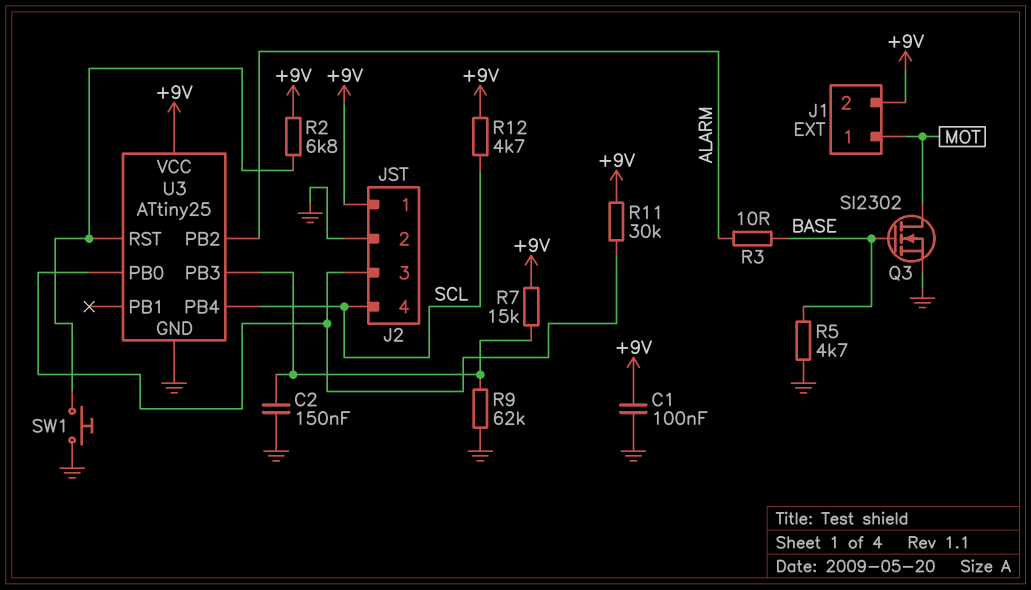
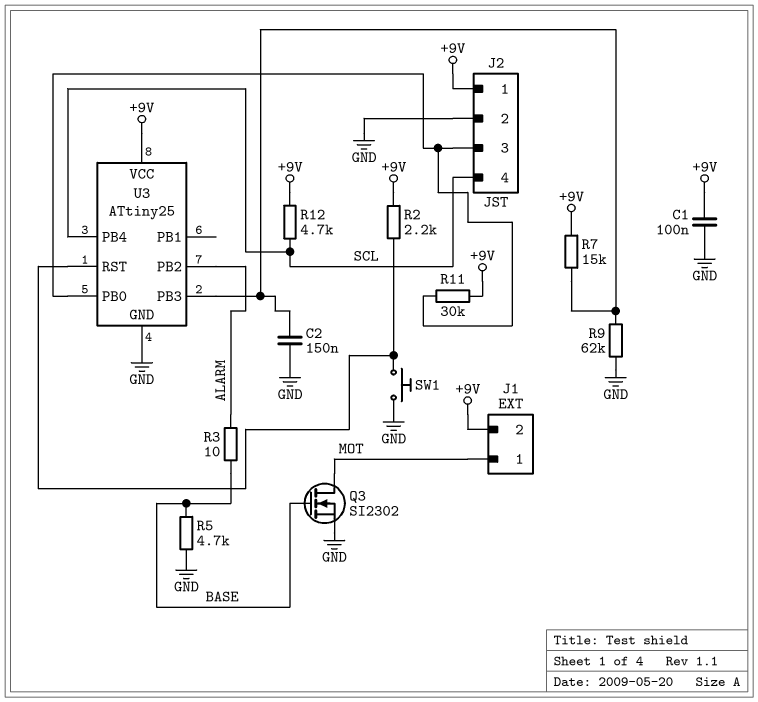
R2: 6.8k (+9V, U3/RST) -> 2.2k (+9V, U3/RST)

